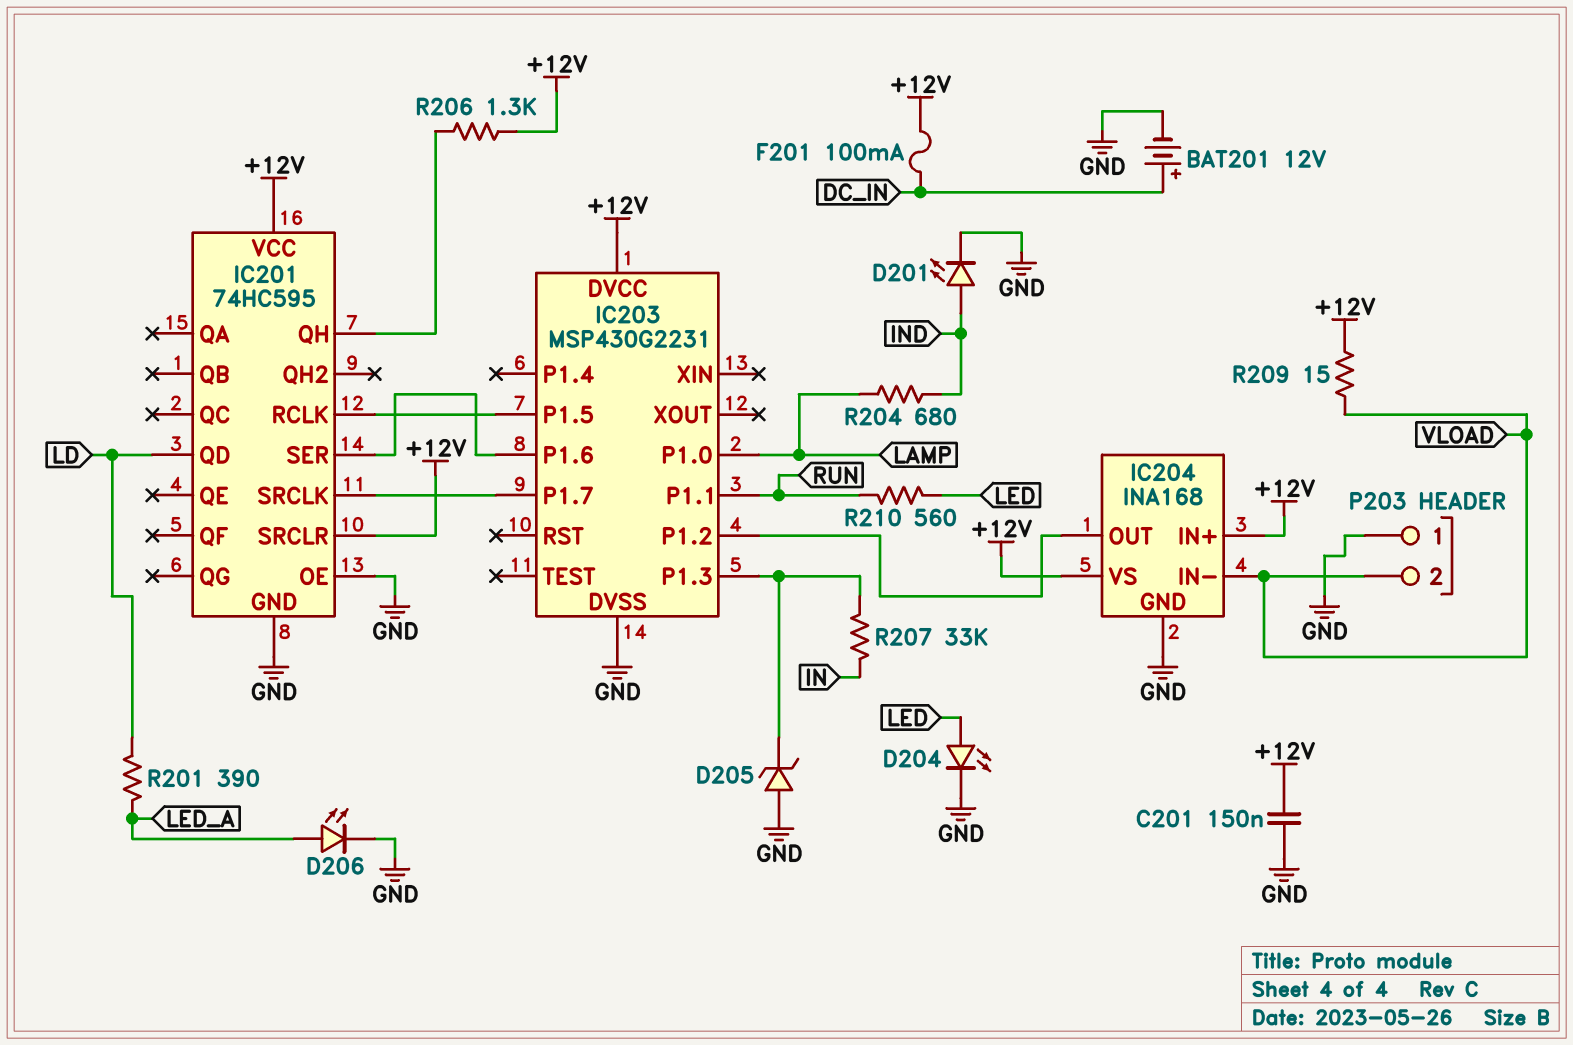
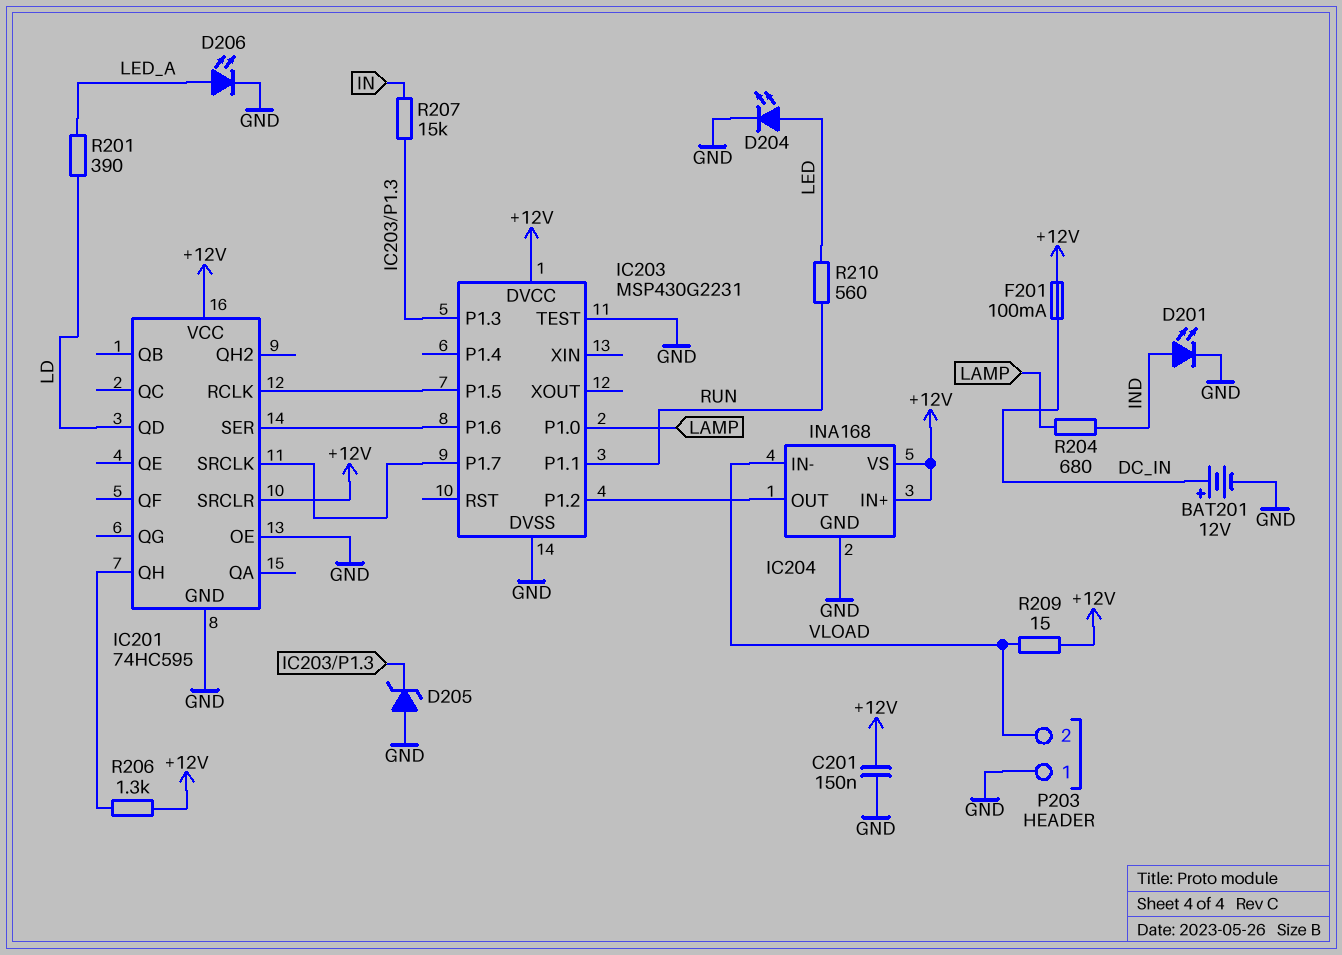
IC203 pin TEST: none -> GND
R207: 33k (IC203/P1.3, IN) -> 15k (IC203/P1.3, IN)

